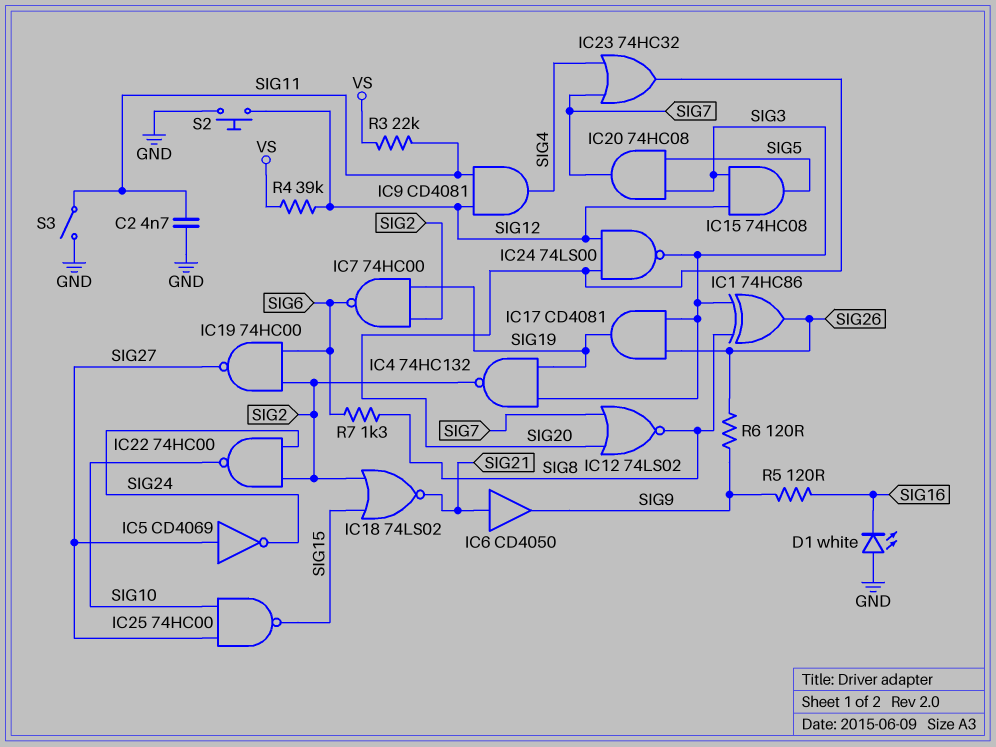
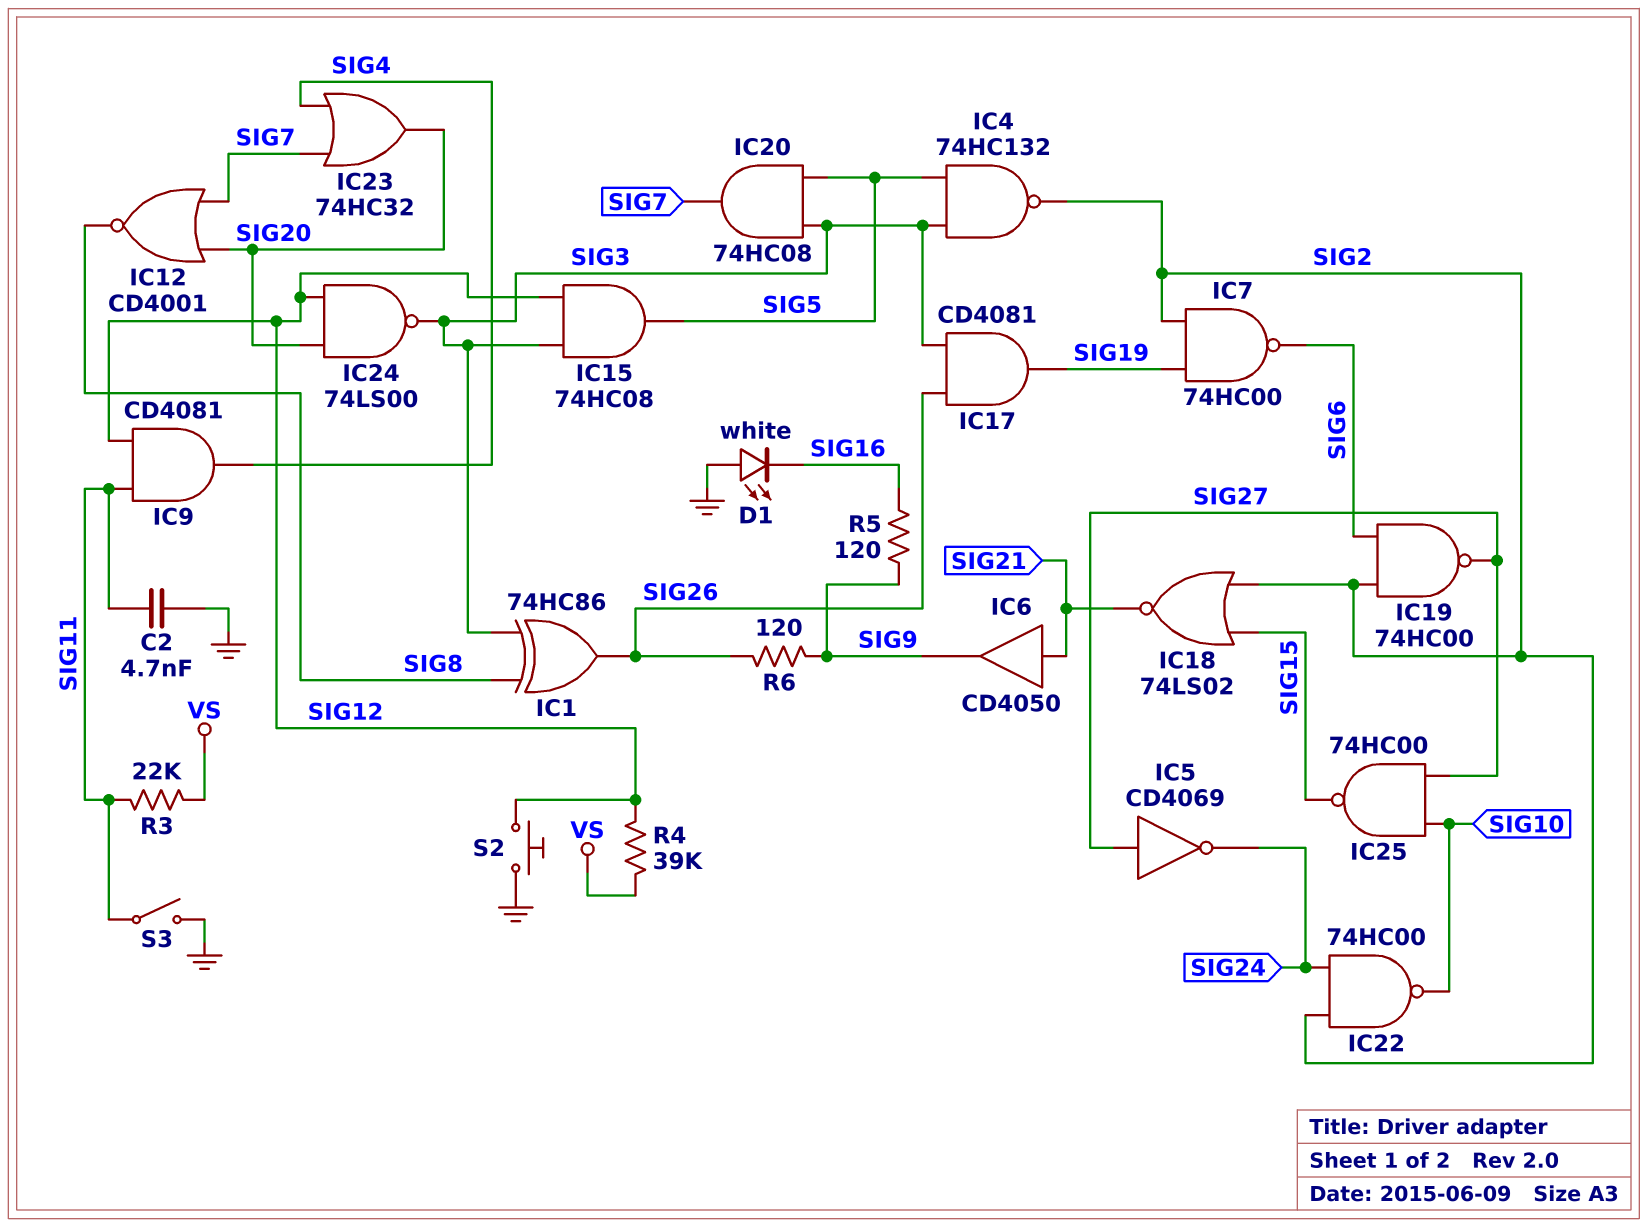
IC4: NAND 74HC132 (in SIG3, in SIG19, out SIG2) -> NAND 74HC132 (in SIG3, in SIG5, out SIG2)
IC12: NOR 74LS02 (in SIG7, in SIG20, out SIG8) -> NOR CD4001 (in SIG7, in SIG20, out SIG8)
R7: 1.3k (SIG6, SIG8) -> none

